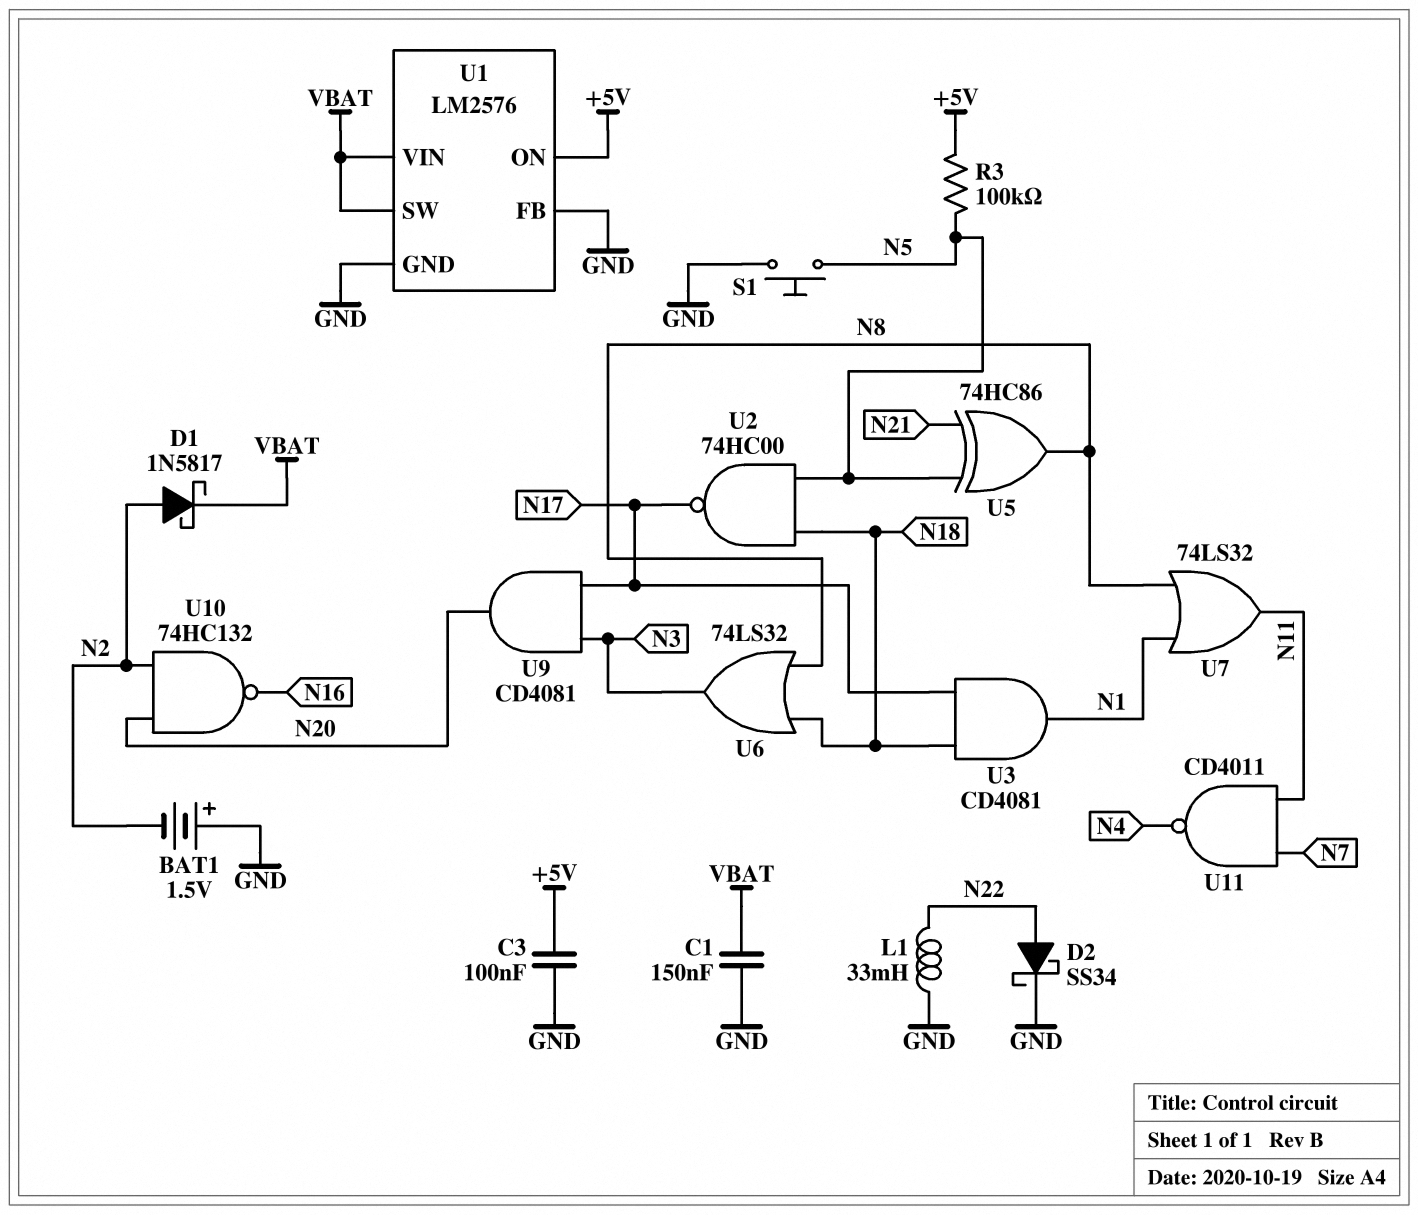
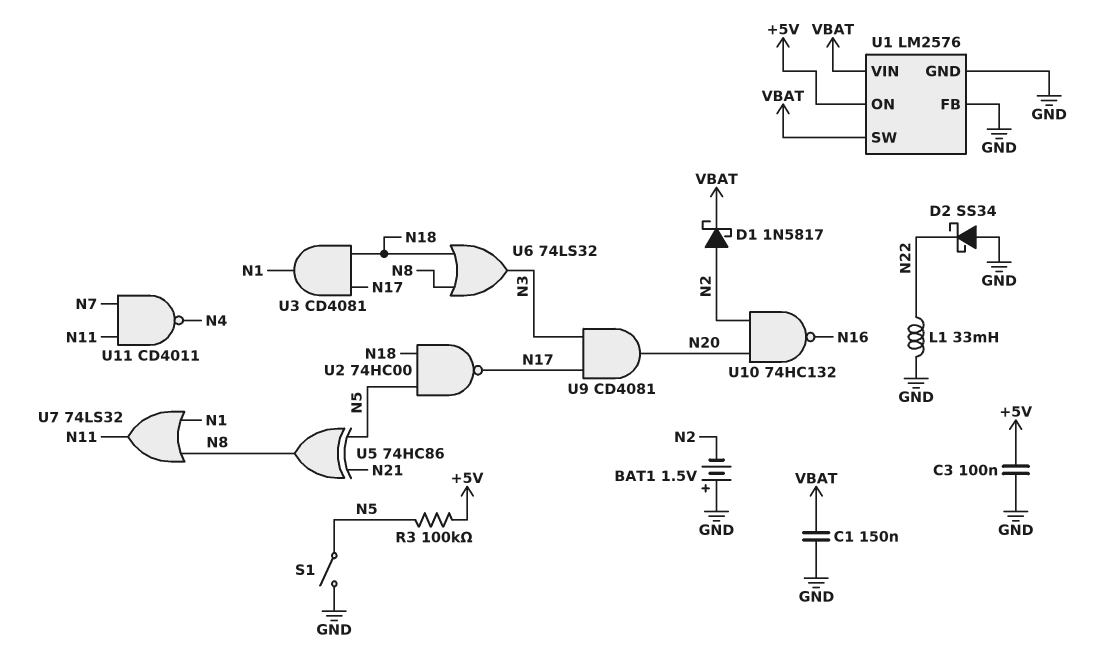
D2: schottky SS34 (A N22, K GND) -> schottky SS34 (A GND, K N22)
S1: button (GND, N5) -> switch (GND, N5)

